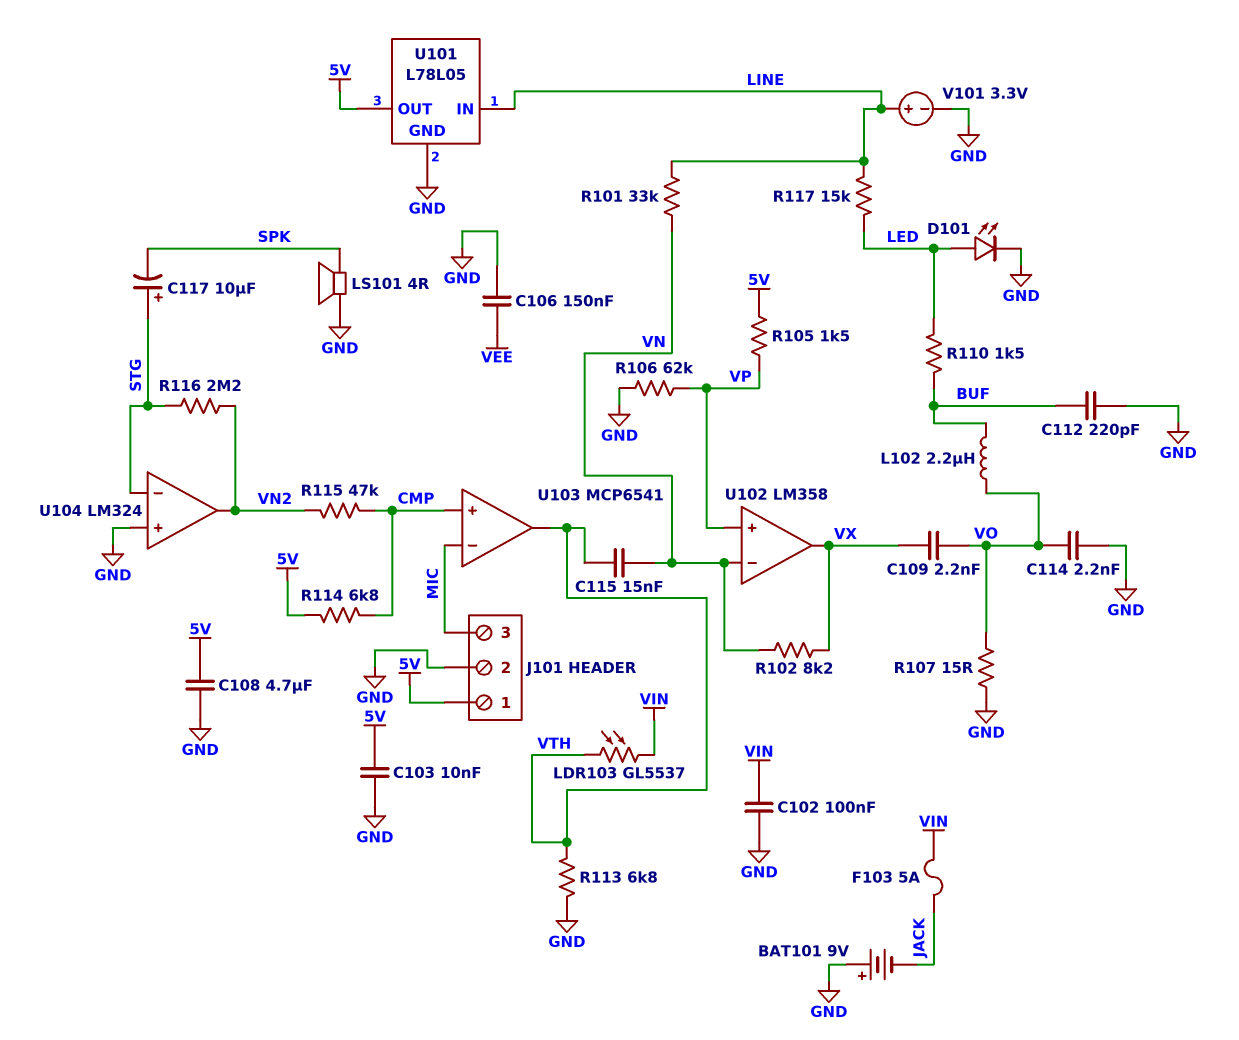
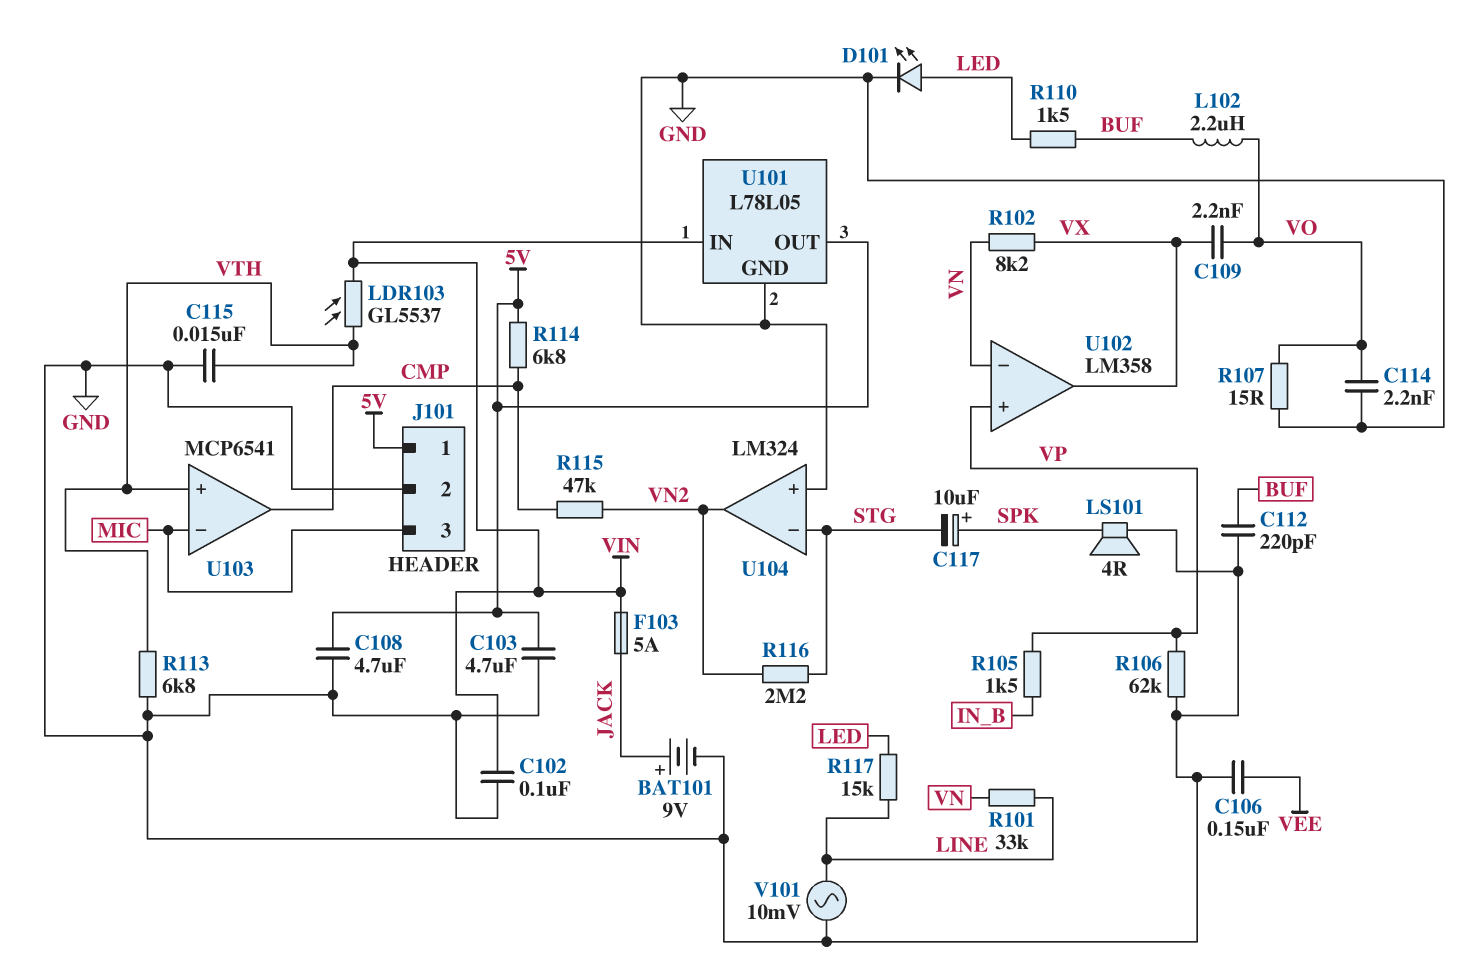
BAT101: 9V (plus GND, minus JACK) -> 9V (plus JACK, minus GND)
C103: 10nF (5V, GND) -> 4.7uF (5V, GND)
C115: 15nF (VN, VTH) -> 15nF (GND, VTH)
C117: 10uF (plus STG, minus SPK) -> 10uF (plus SPK, minus STG)
R105: 1.5k (5V, VP) -> 1.5k (IN_B, VP)
U101 pin IN: LINE -> VIN
U103 pin in+: CMP -> VTH
U103 pin out: VTH -> CMP
V101: 3.3V (plus LINE, minus GND) -> AC 10mV (GND, LINE)

